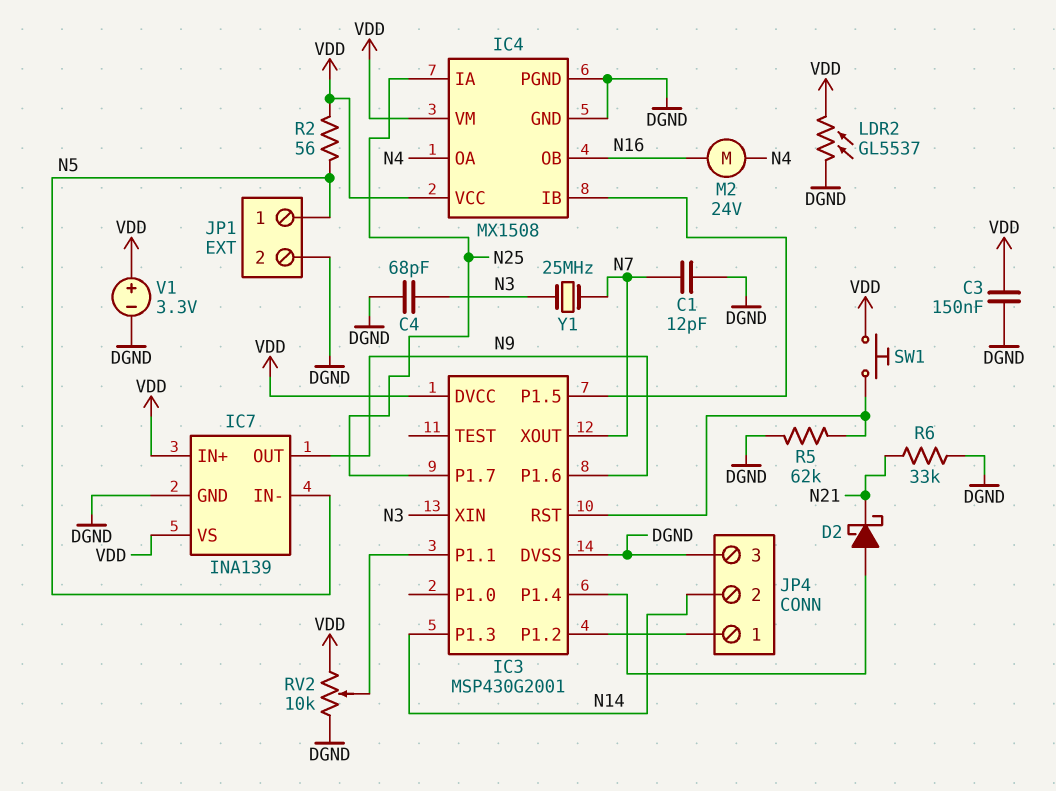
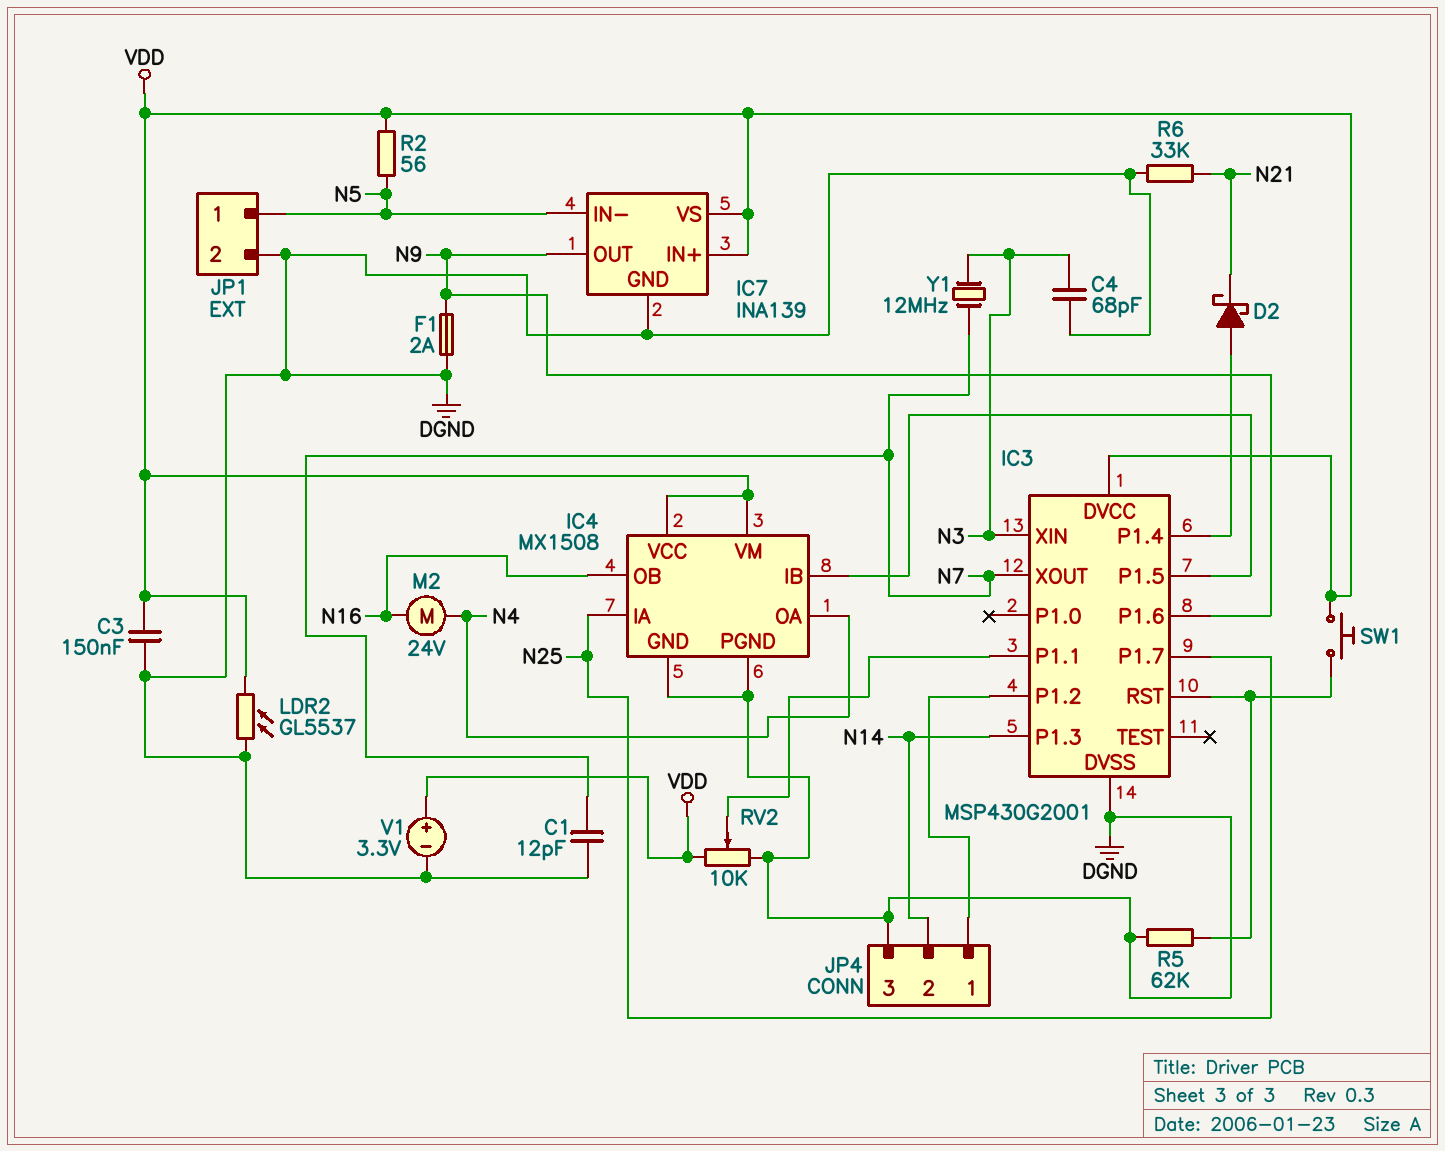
F1: none -> 2A (DGND, N9)
Y1: 25MHz (N3, N7) -> 12MHz (N3, N7)

